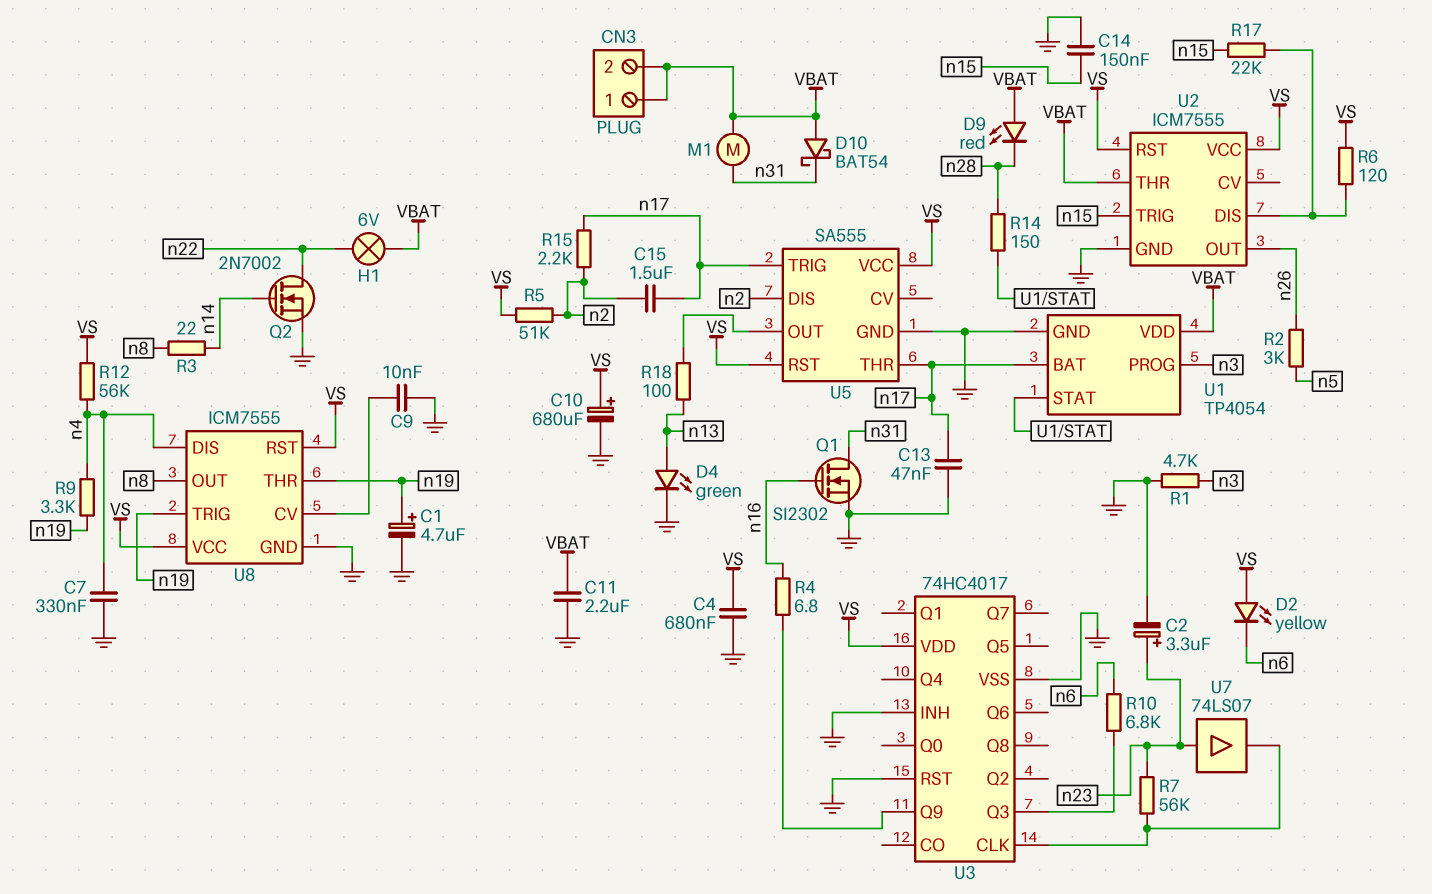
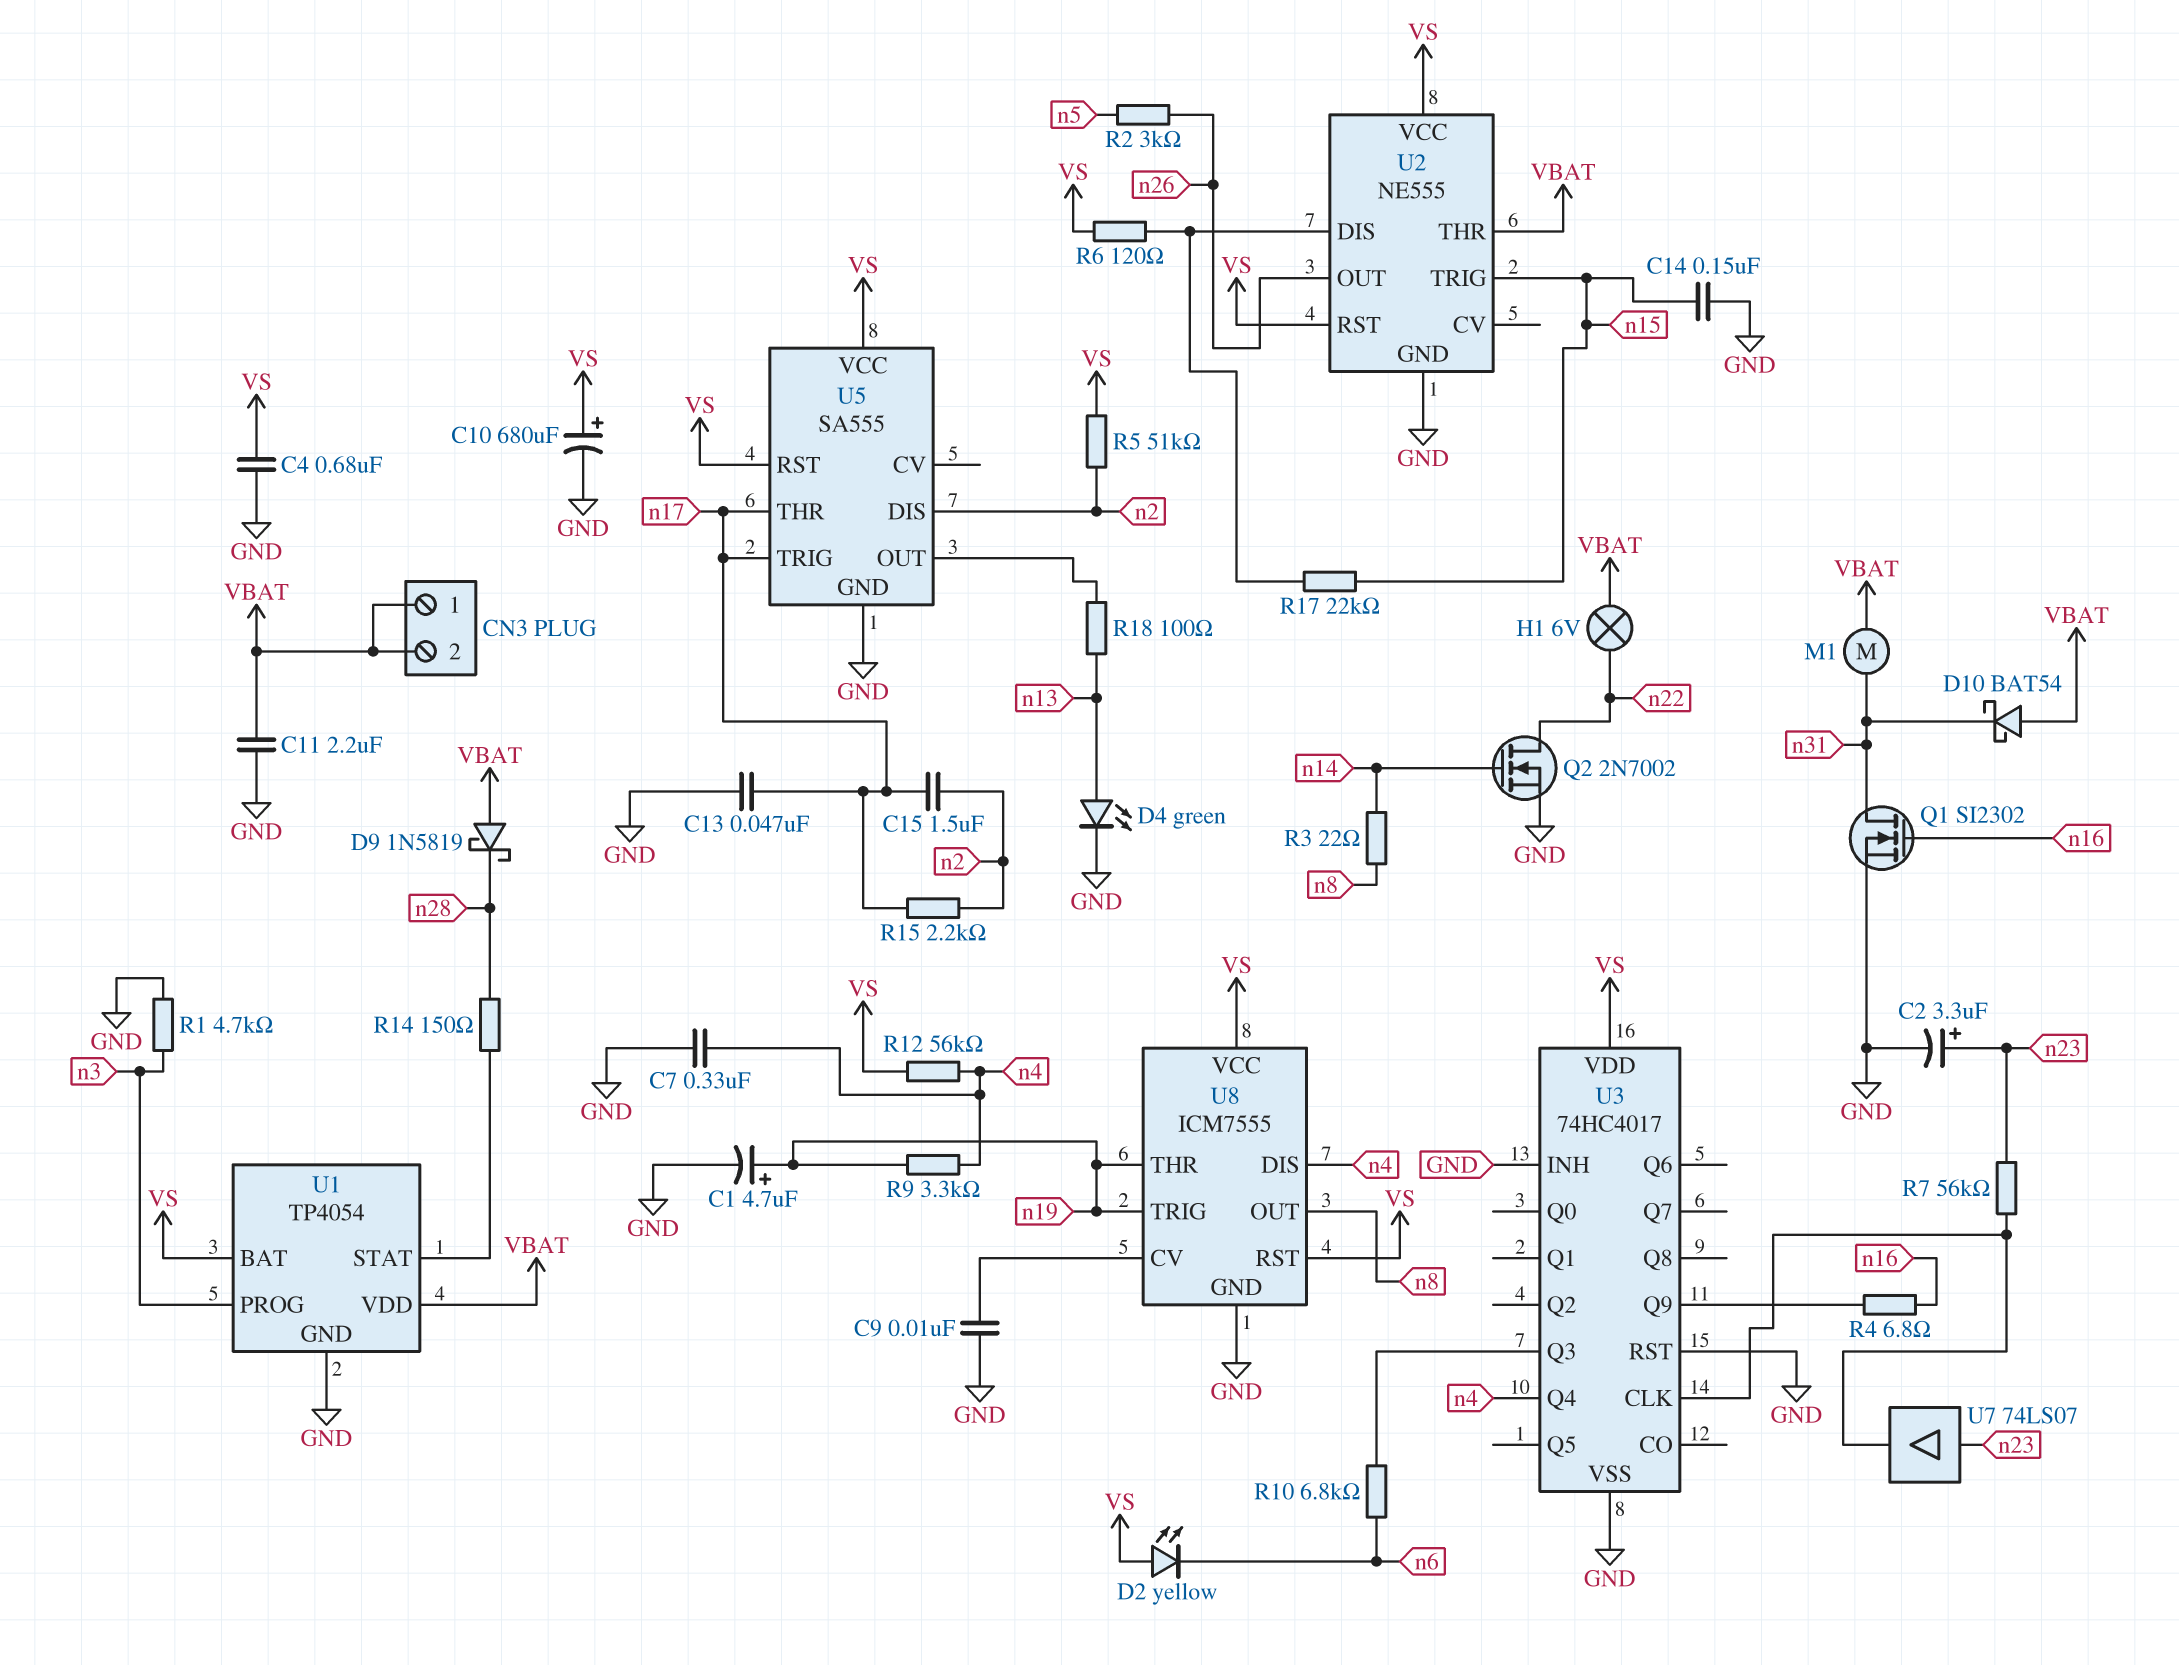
D9: LED red (A VBAT, K n28) -> schottky 1N5819 (A VBAT, K n28)
U1 pin BAT: n17 -> VS
U2: ICM7555 -> NE555
U3 pin Q4: none -> n4

